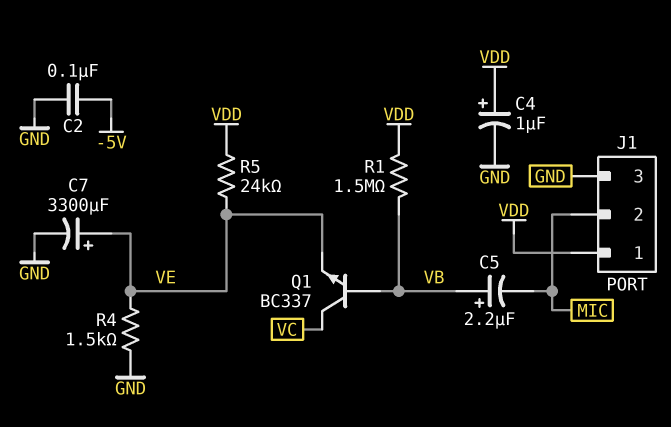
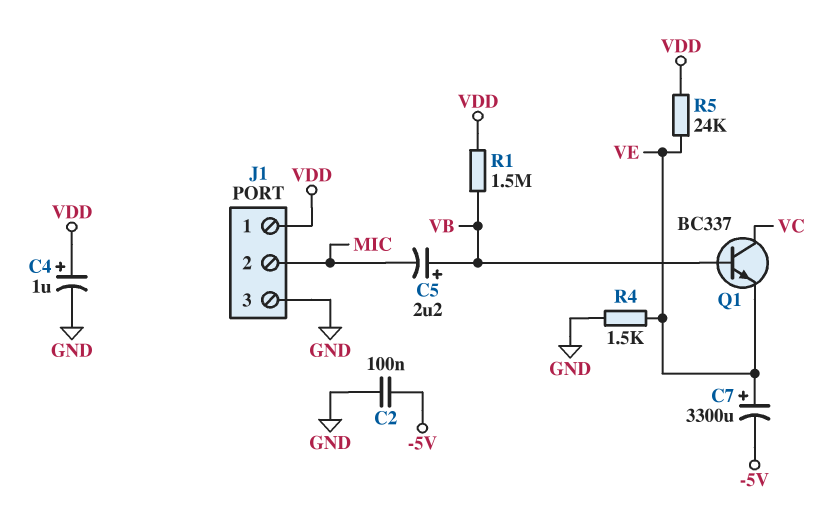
C7: 3300uF (plus VE, minus GND) -> 3300uF (plus VE, minus -5V)

